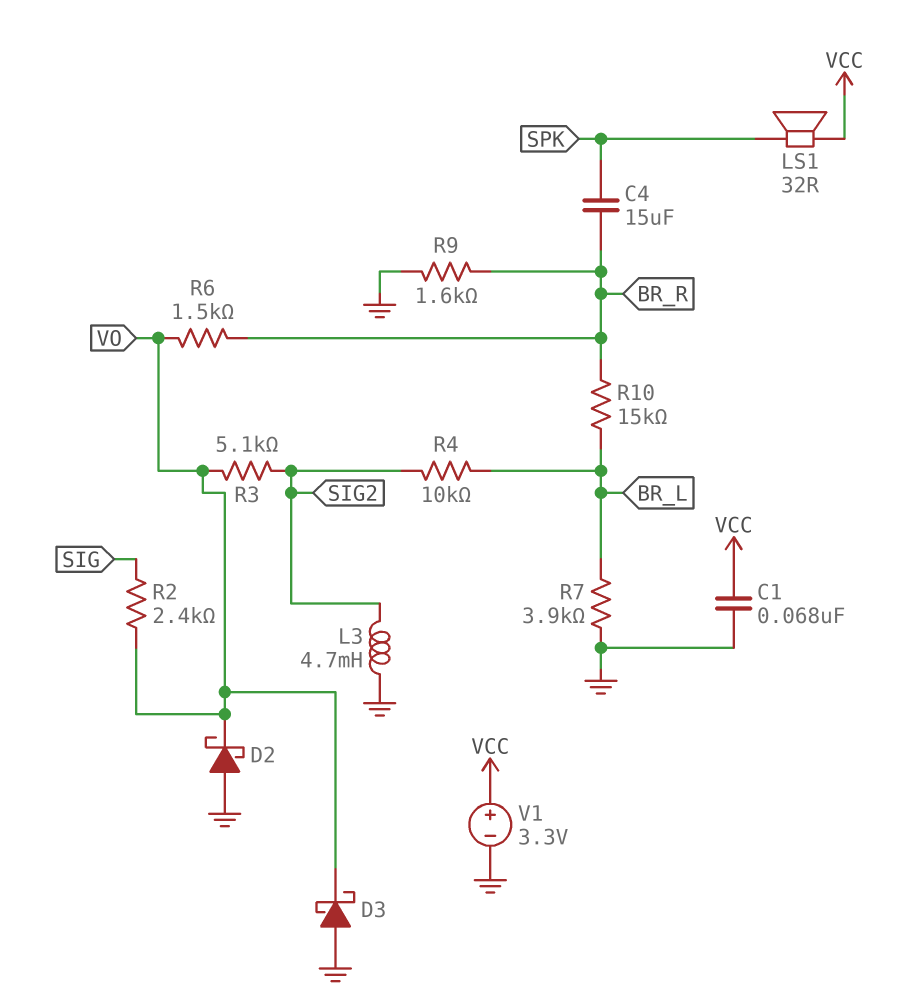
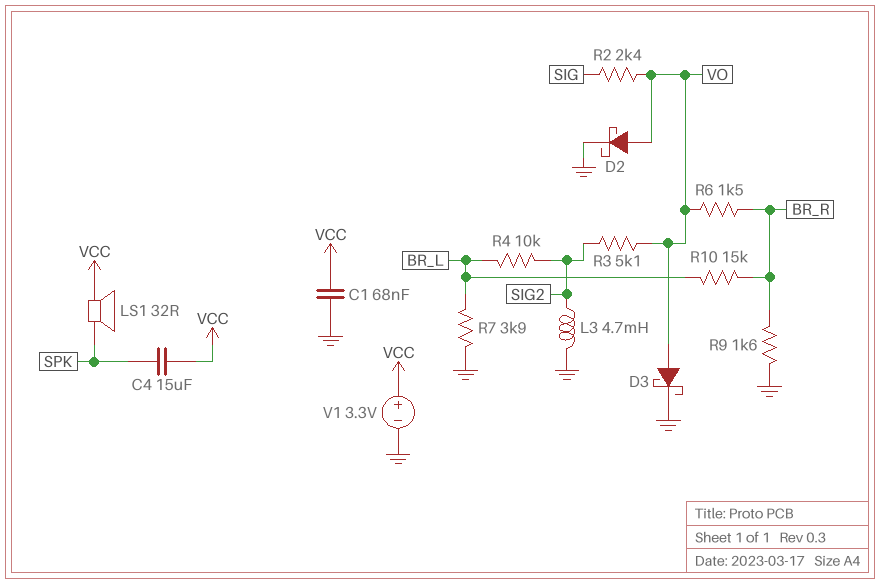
C4: 15uF (BR_R, SPK) -> 15uF (SPK, VCC)
D2: schottky (A GND, K VO) -> schottky (A VO, K GND)
D3: schottky (A GND, K VO) -> schottky (A VO, K GND)

